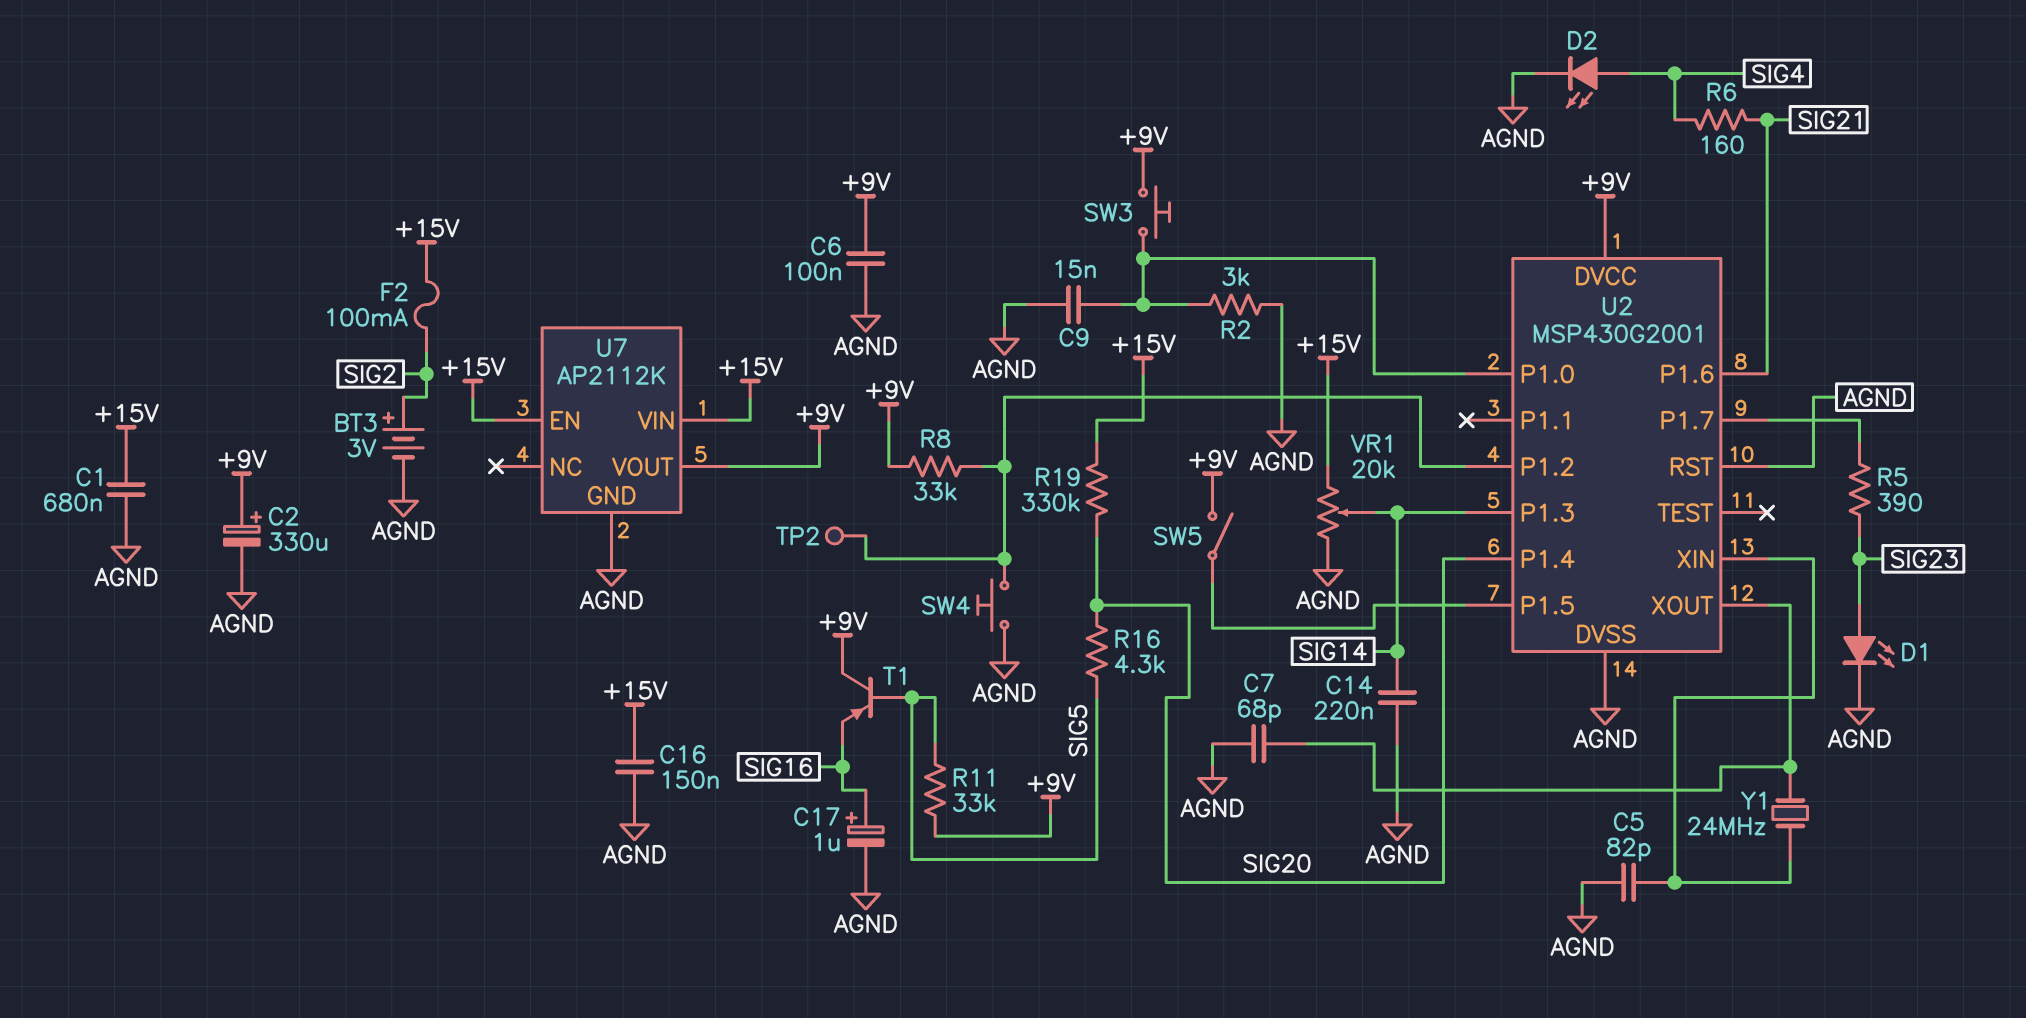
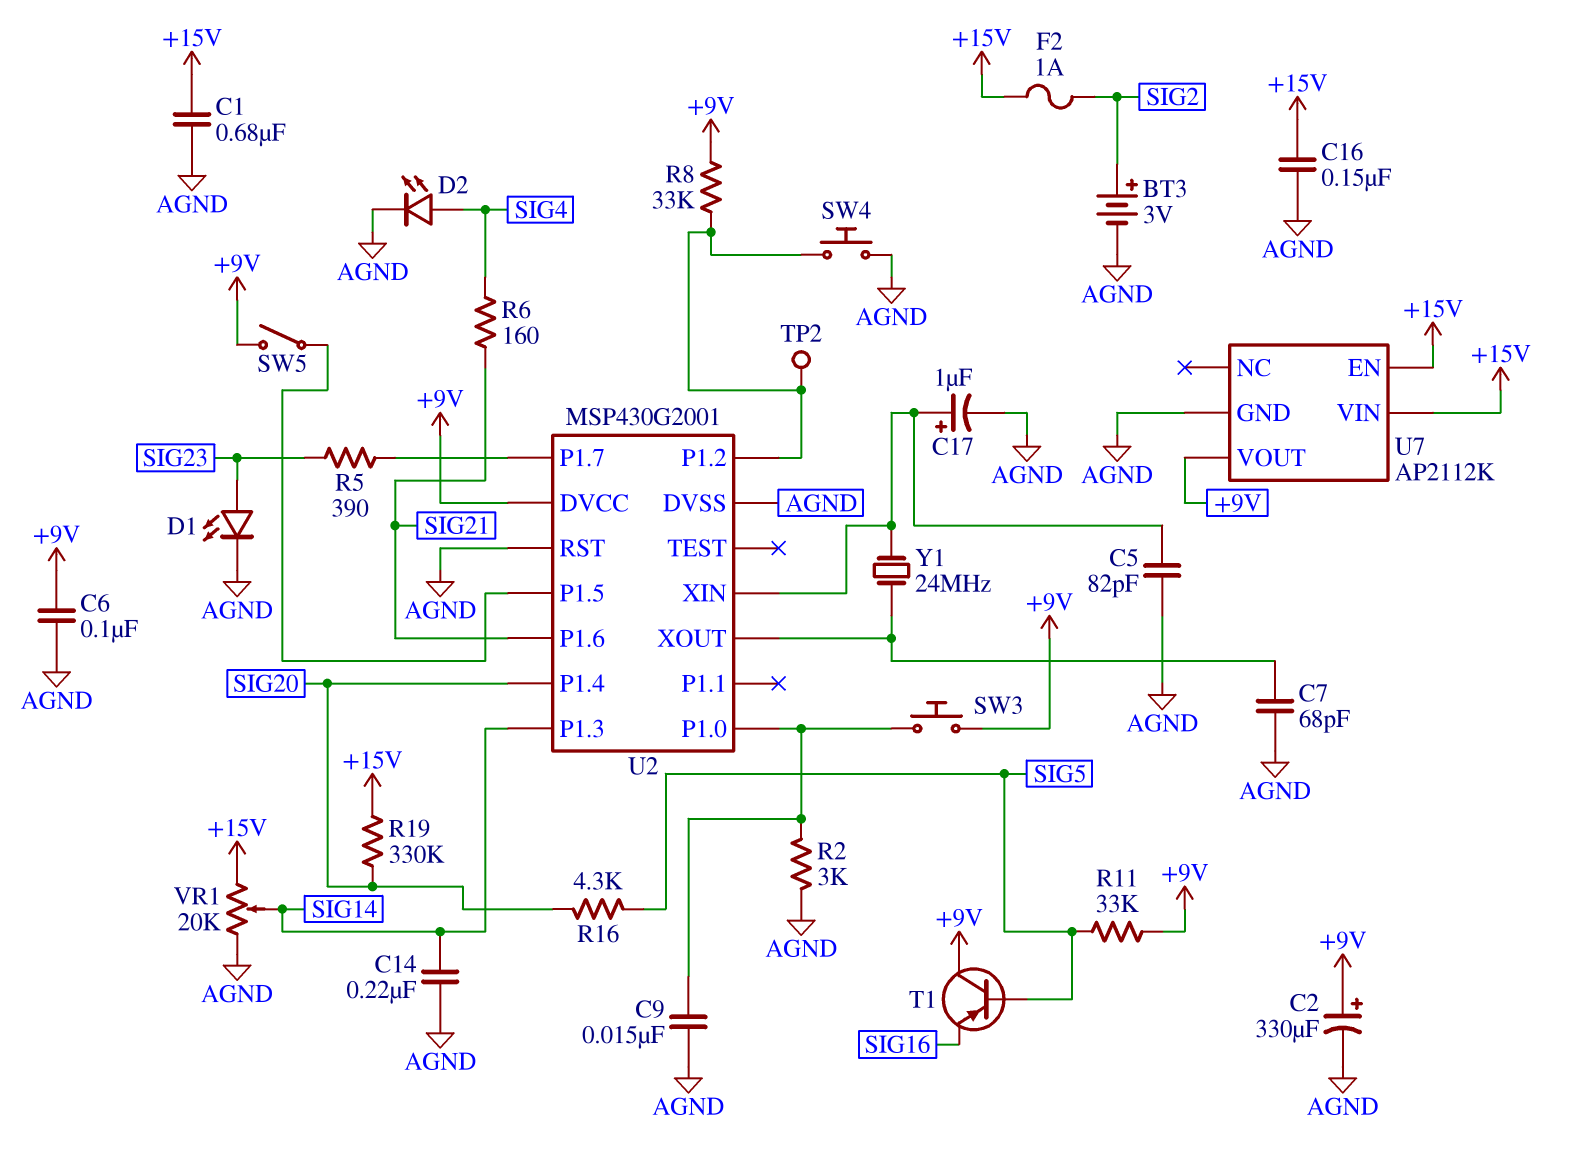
C17: 1uF (plus SIG16, minus AGND) -> 1uF (plus U2/XIN, minus AGND)
F2: 100mA (+15V, SIG2) -> 1A (+15V, SIG2)

